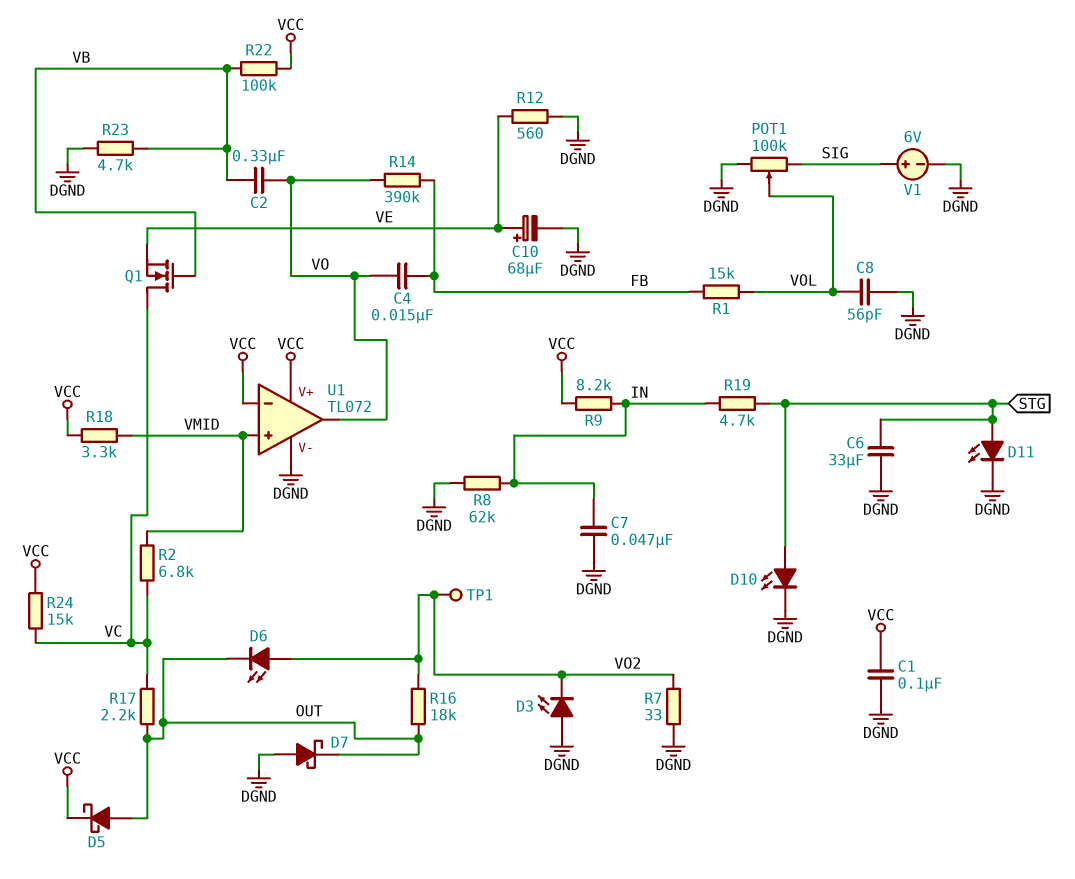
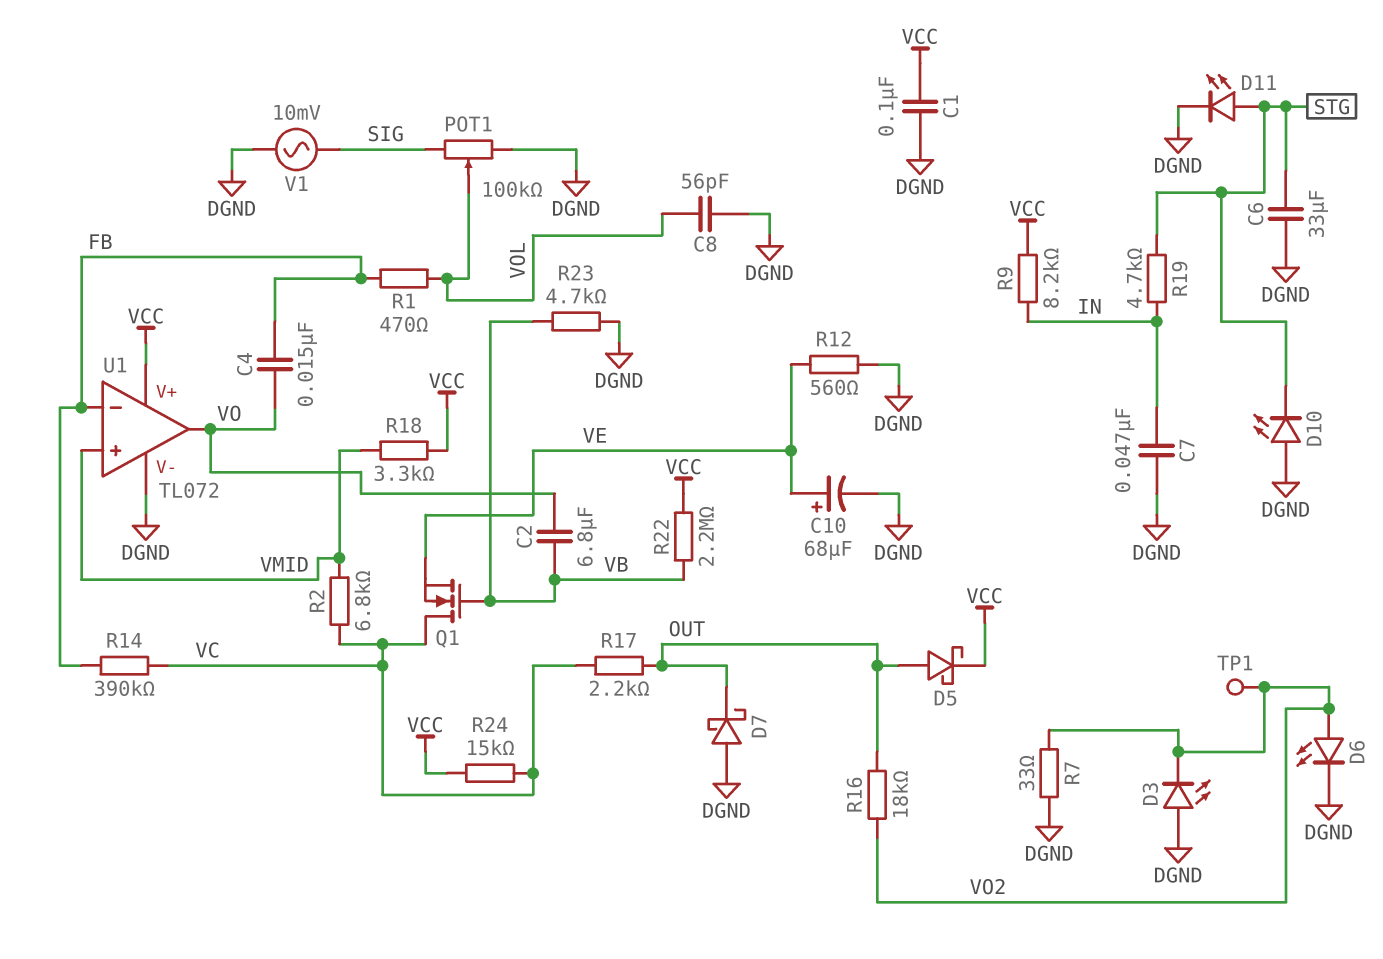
C2: 330nF (VB, VO) -> 6.8uF (VB, VO)
D6: LED (A VO2, K OUT) -> LED (A VO2, K DGND)
D10: LED (A STG, K DGND) -> LED (A DGND, K STG)
R1: 15k (FB, VOL) -> 470 (FB, VOL)
R8: 62k (DGND, IN) -> none
R14: 390k (FB, VO) -> 390k (FB, VC)
R22: 100k (VB, VCC) -> 2.2M (VB, VCC)
U1 pin in-: VCC -> FB
V1: 6V (plus SIG, minus DGND) -> AC 10mV (DGND, SIG)

